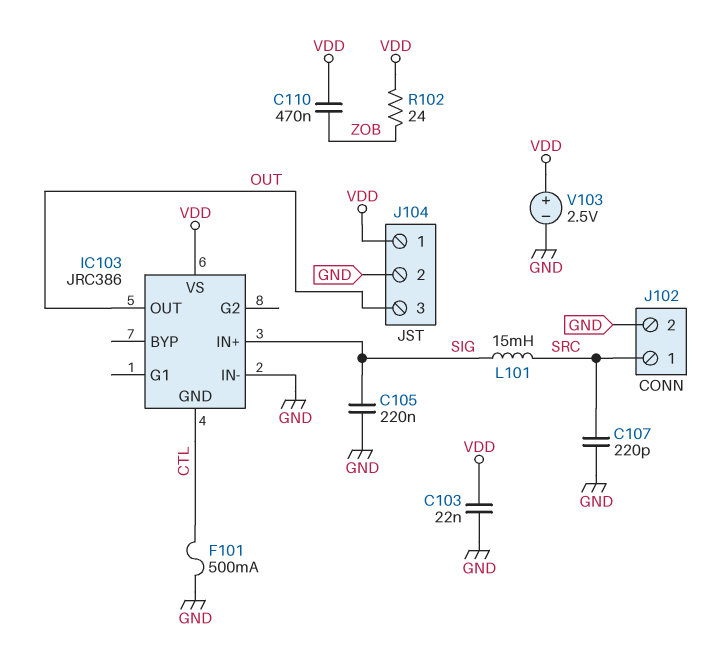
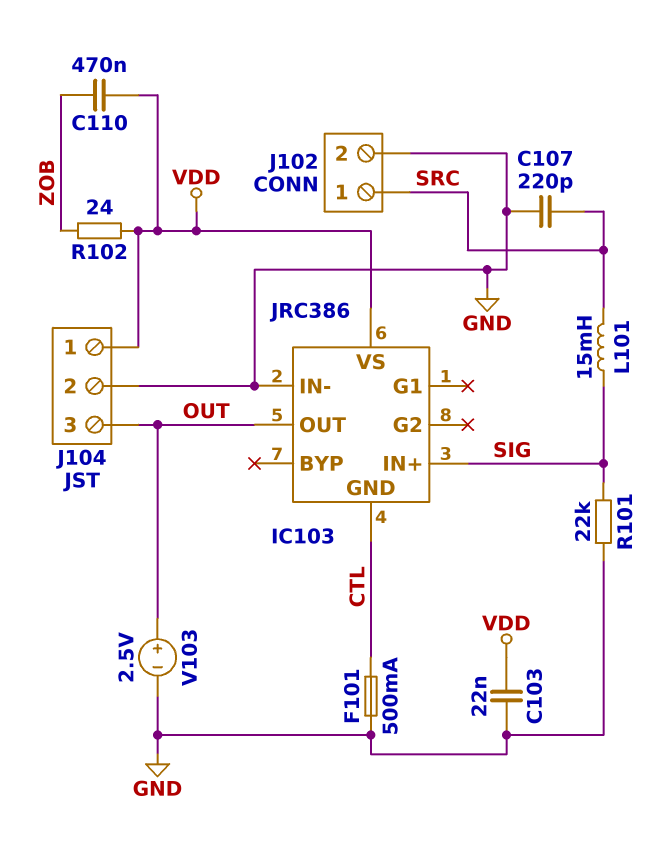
C105: 220nF (GND, SIG) -> none
R101: none -> 22k (GND, SIG)
V103: 2.5V (plus VDD, minus GND) -> 2.5V (plus OUT, minus GND)

